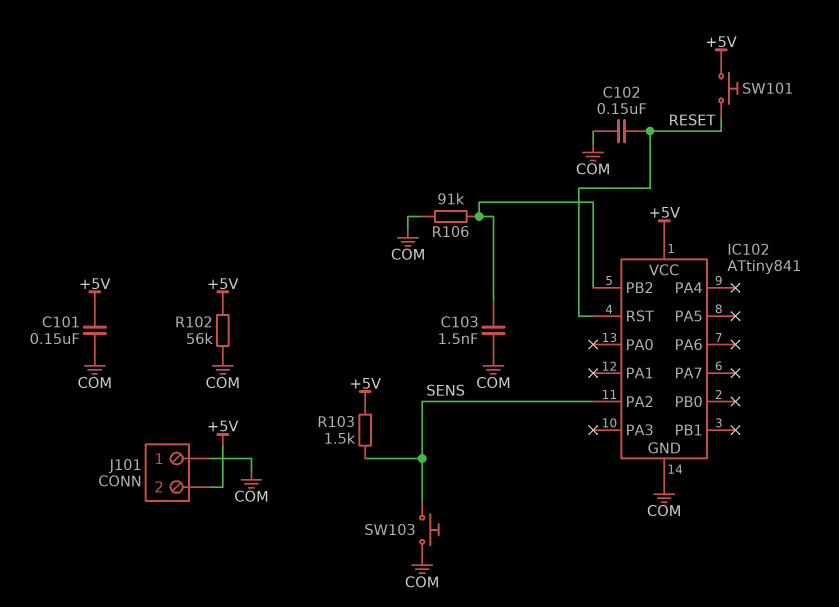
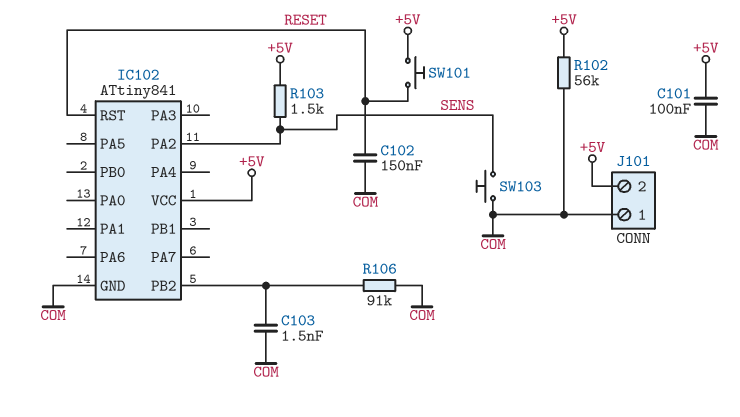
C101: 150nF (+5V, COM) -> 100nF (+5V, COM)

